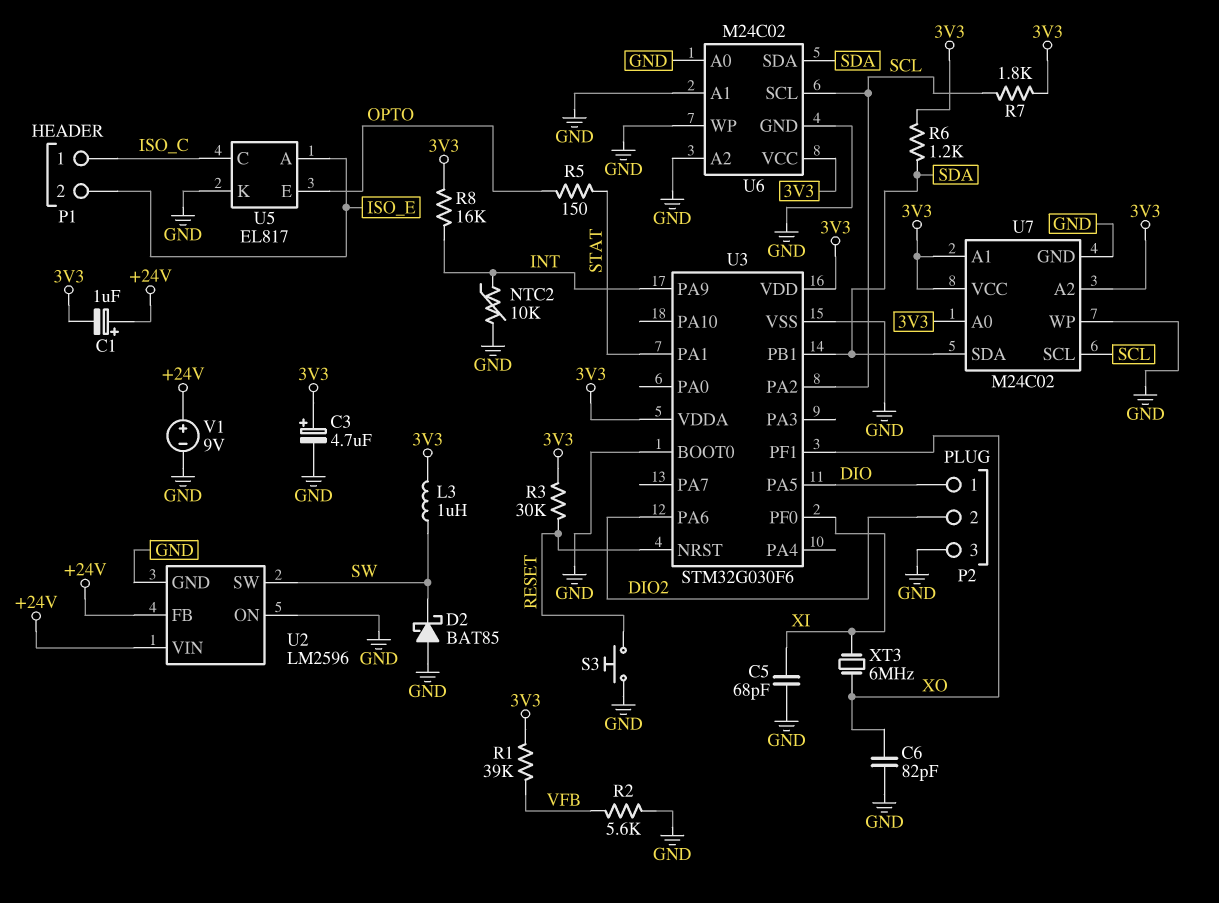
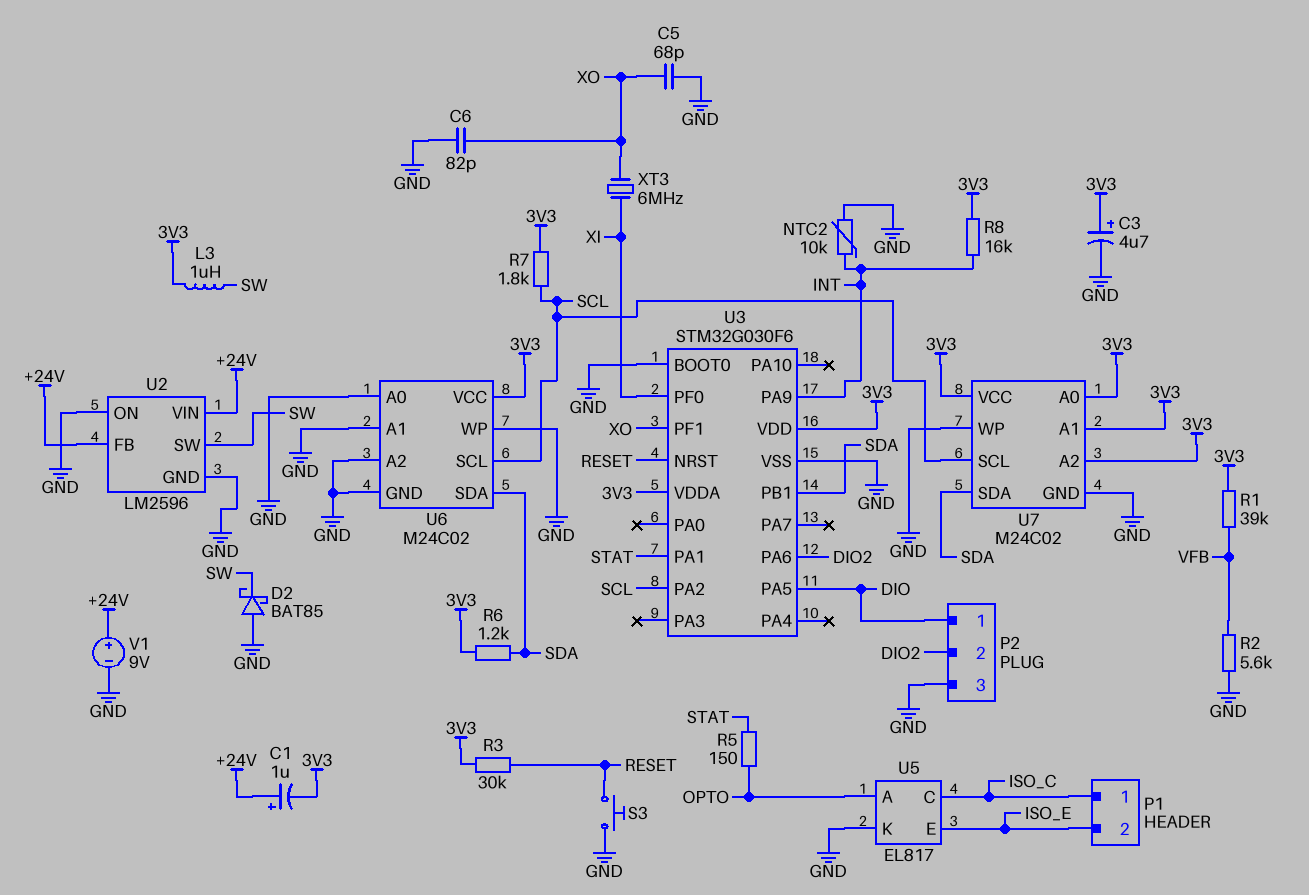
C5: 68pF (GND, XI) -> 68pF (GND, XO)
U5 pin A: ISO_E -> OPTO
U5 pin E: OPTO -> ISO_E

